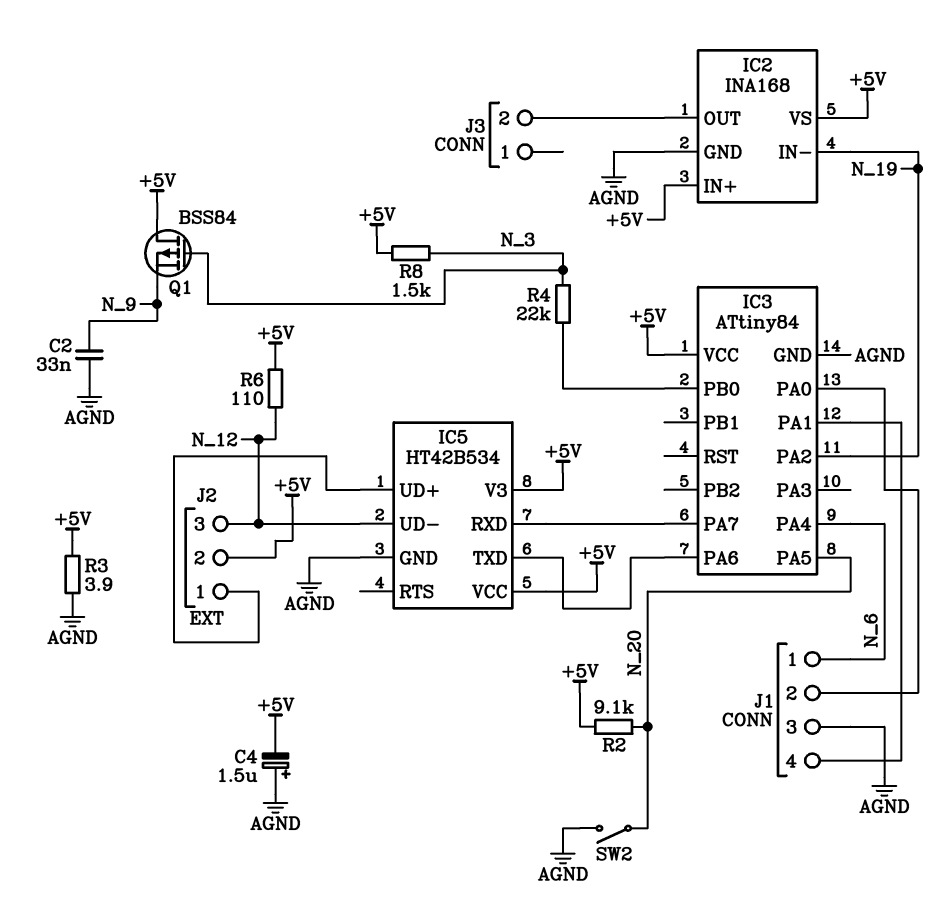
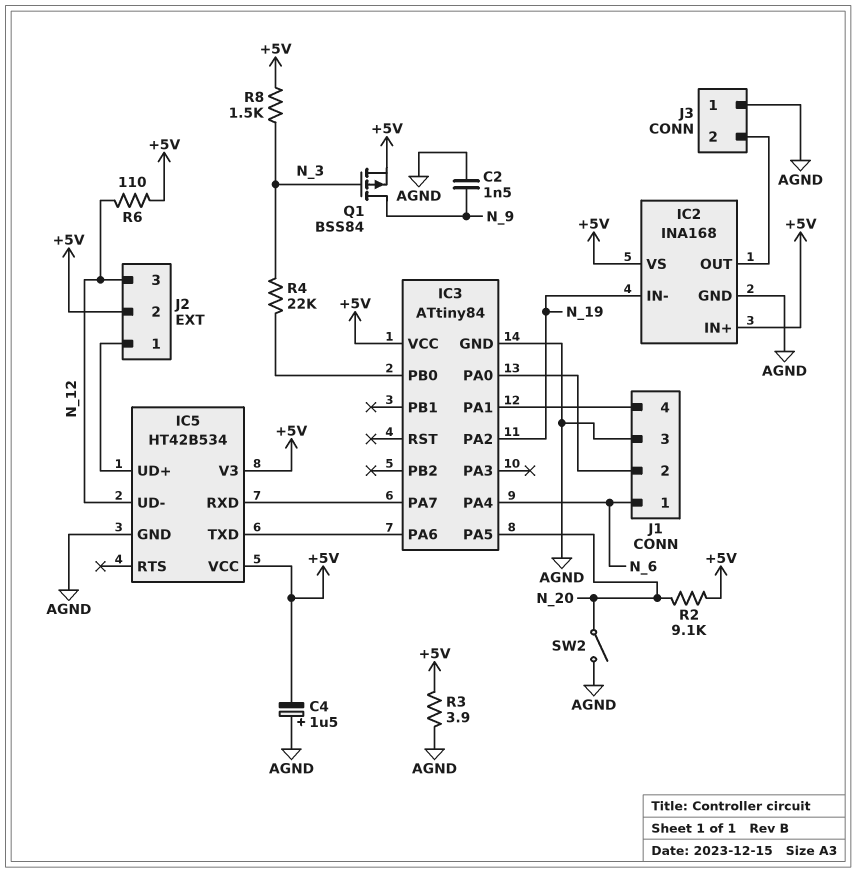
C2: 33nF (AGND, N_9) -> 1.5nF (AGND, N_9)
J3 pin 1: none -> AGND
Q1: PMOS BSS84 (G N_3, D +5V, S N_9) -> PMOS BSS84 (G N_3, D N_9, S +5V)

